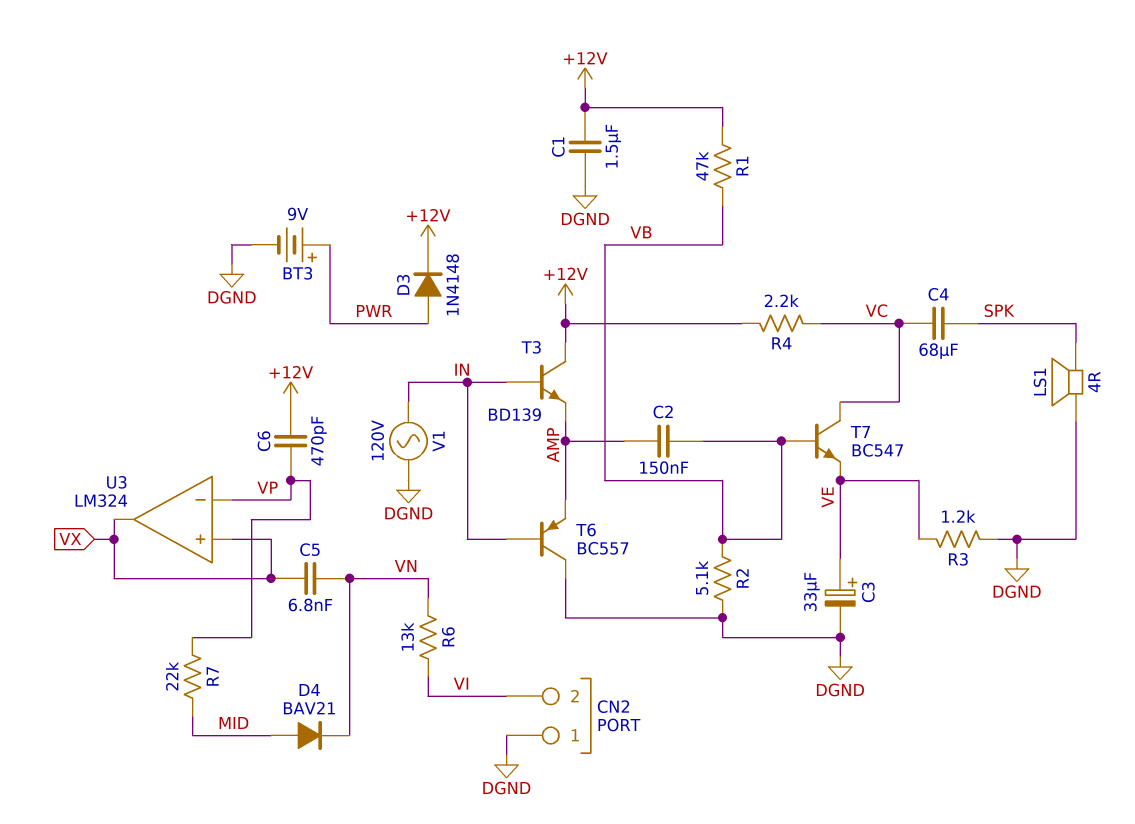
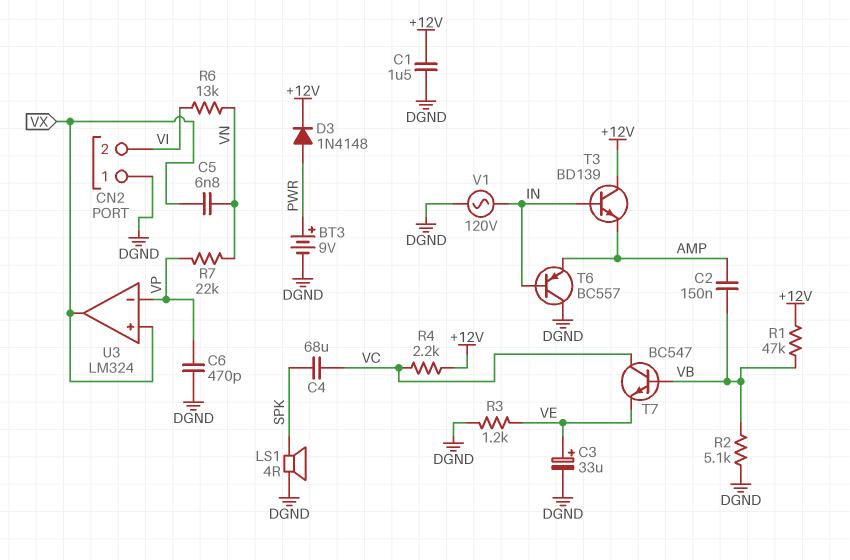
C6: 470pF (+12V, VP) -> 470pF (DGND, VP)
D4: diode BAV21 (A MID, K VN) -> none
R7: 22k (MID, VP) -> 22k (VN, VP)

